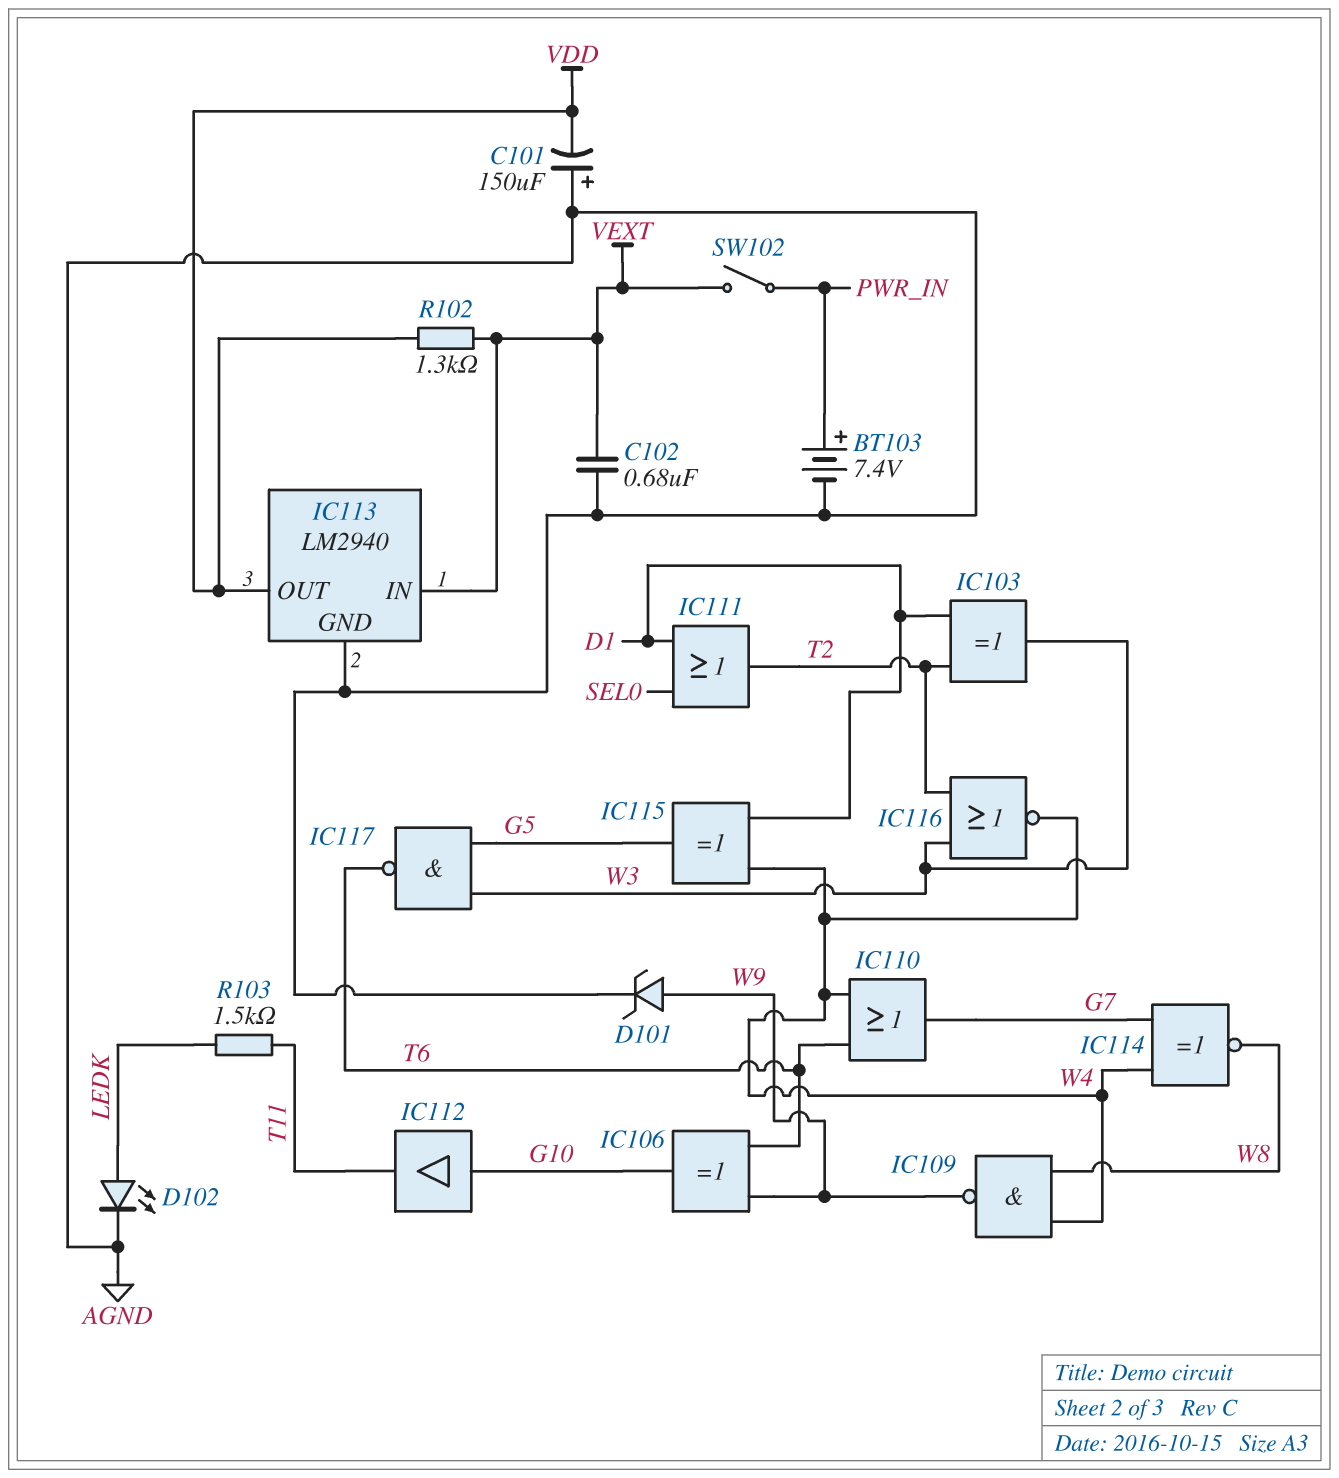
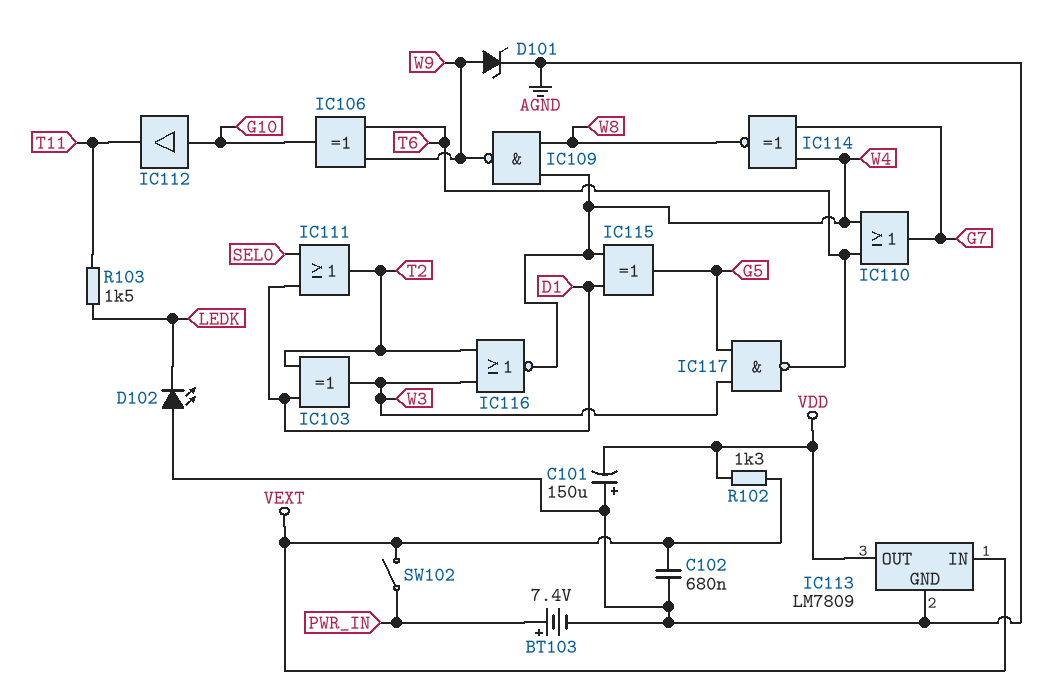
D102: LED (A LEDK, K AGND) -> LED (A AGND, K LEDK)
IC113: LM2940 -> LM7809

